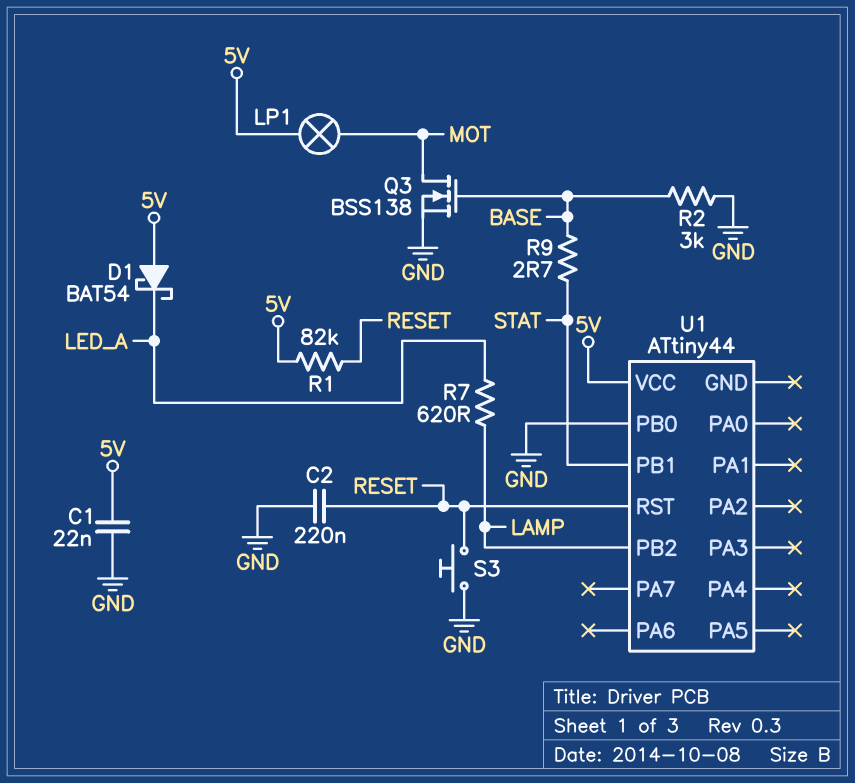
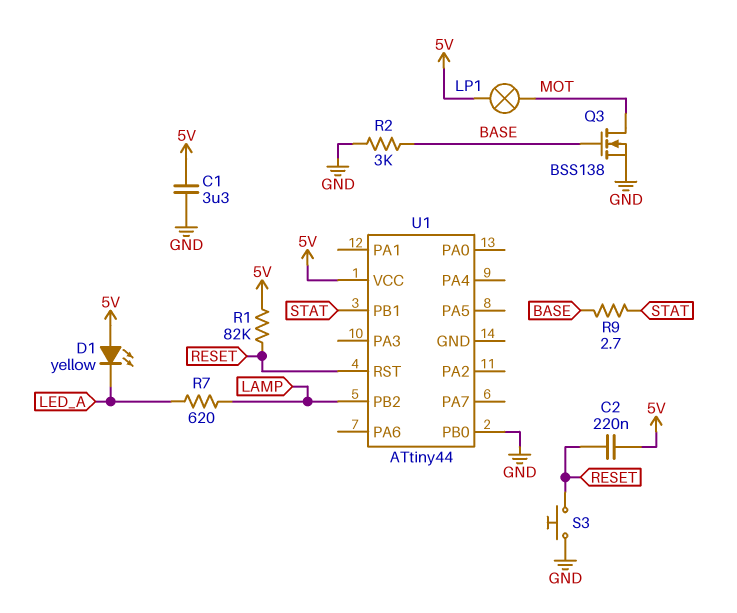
C1: 22nF (5V, GND) -> 3.3uF (5V, GND)
C2: 220nF (GND, RESET) -> 220nF (5V, RESET)
D1: schottky BAT54 (A 5V, K LED_A) -> LED yellow (A 5V, K LED_A)

